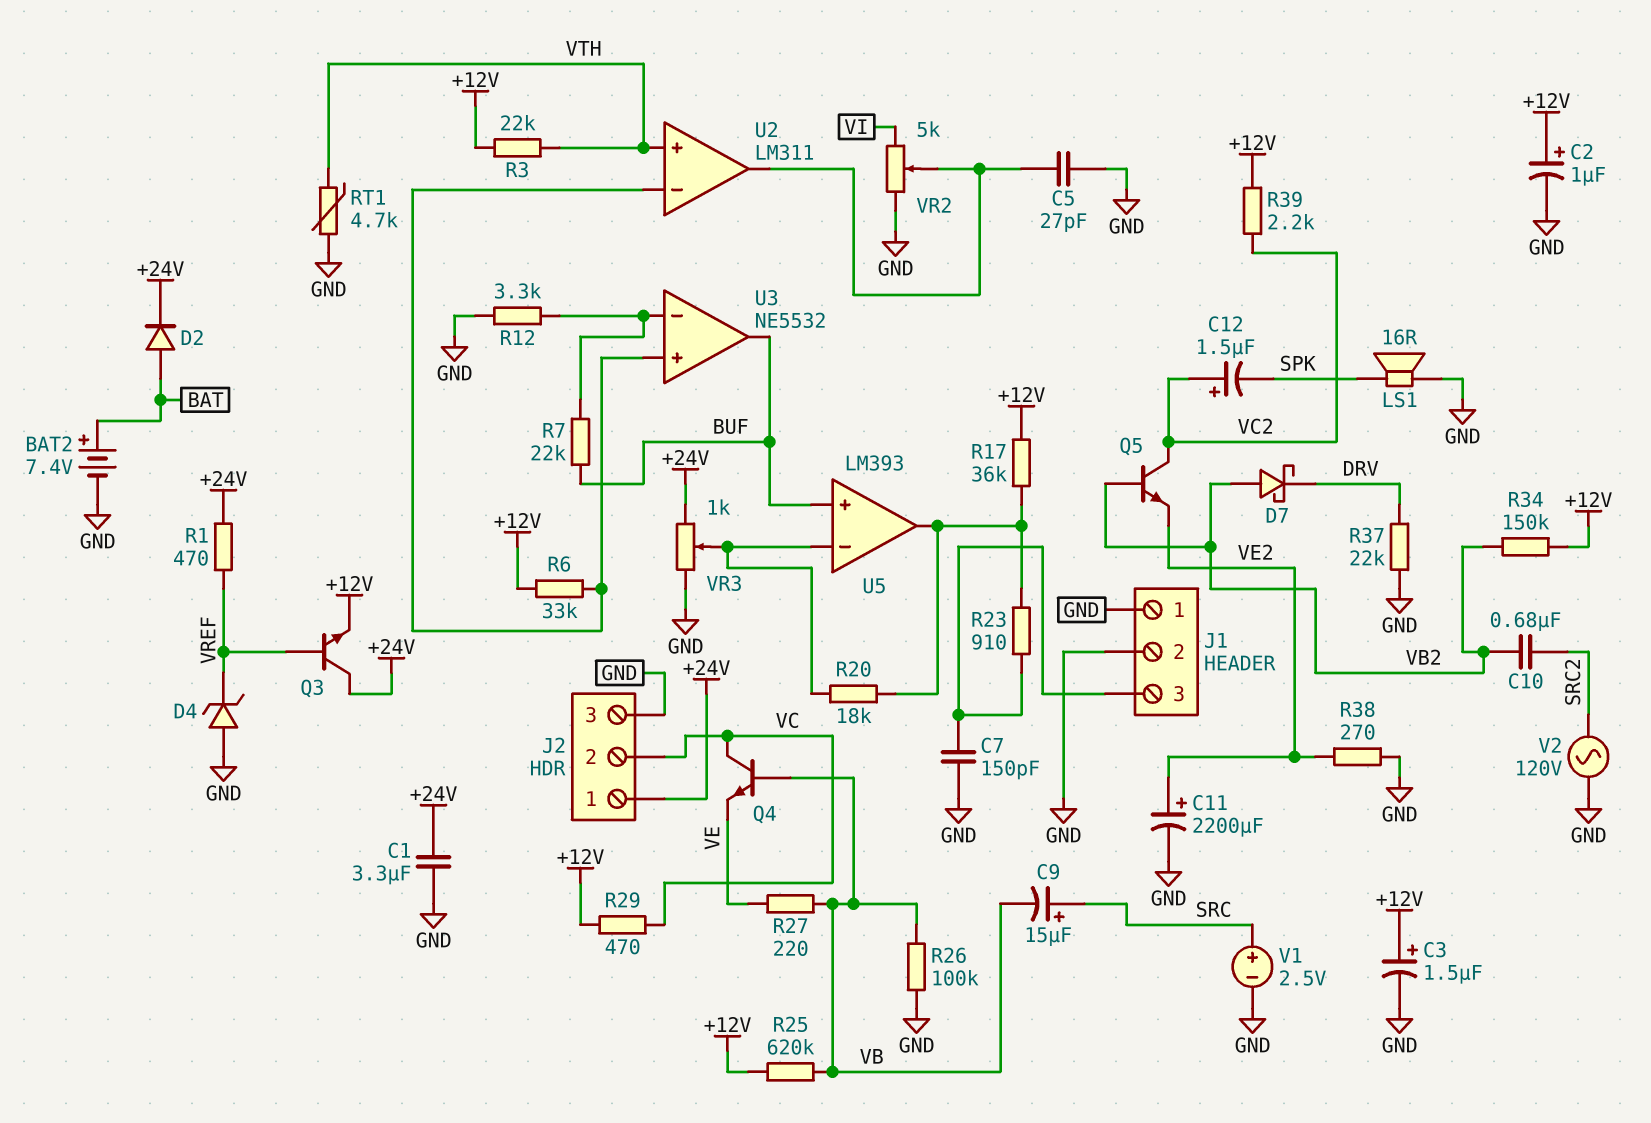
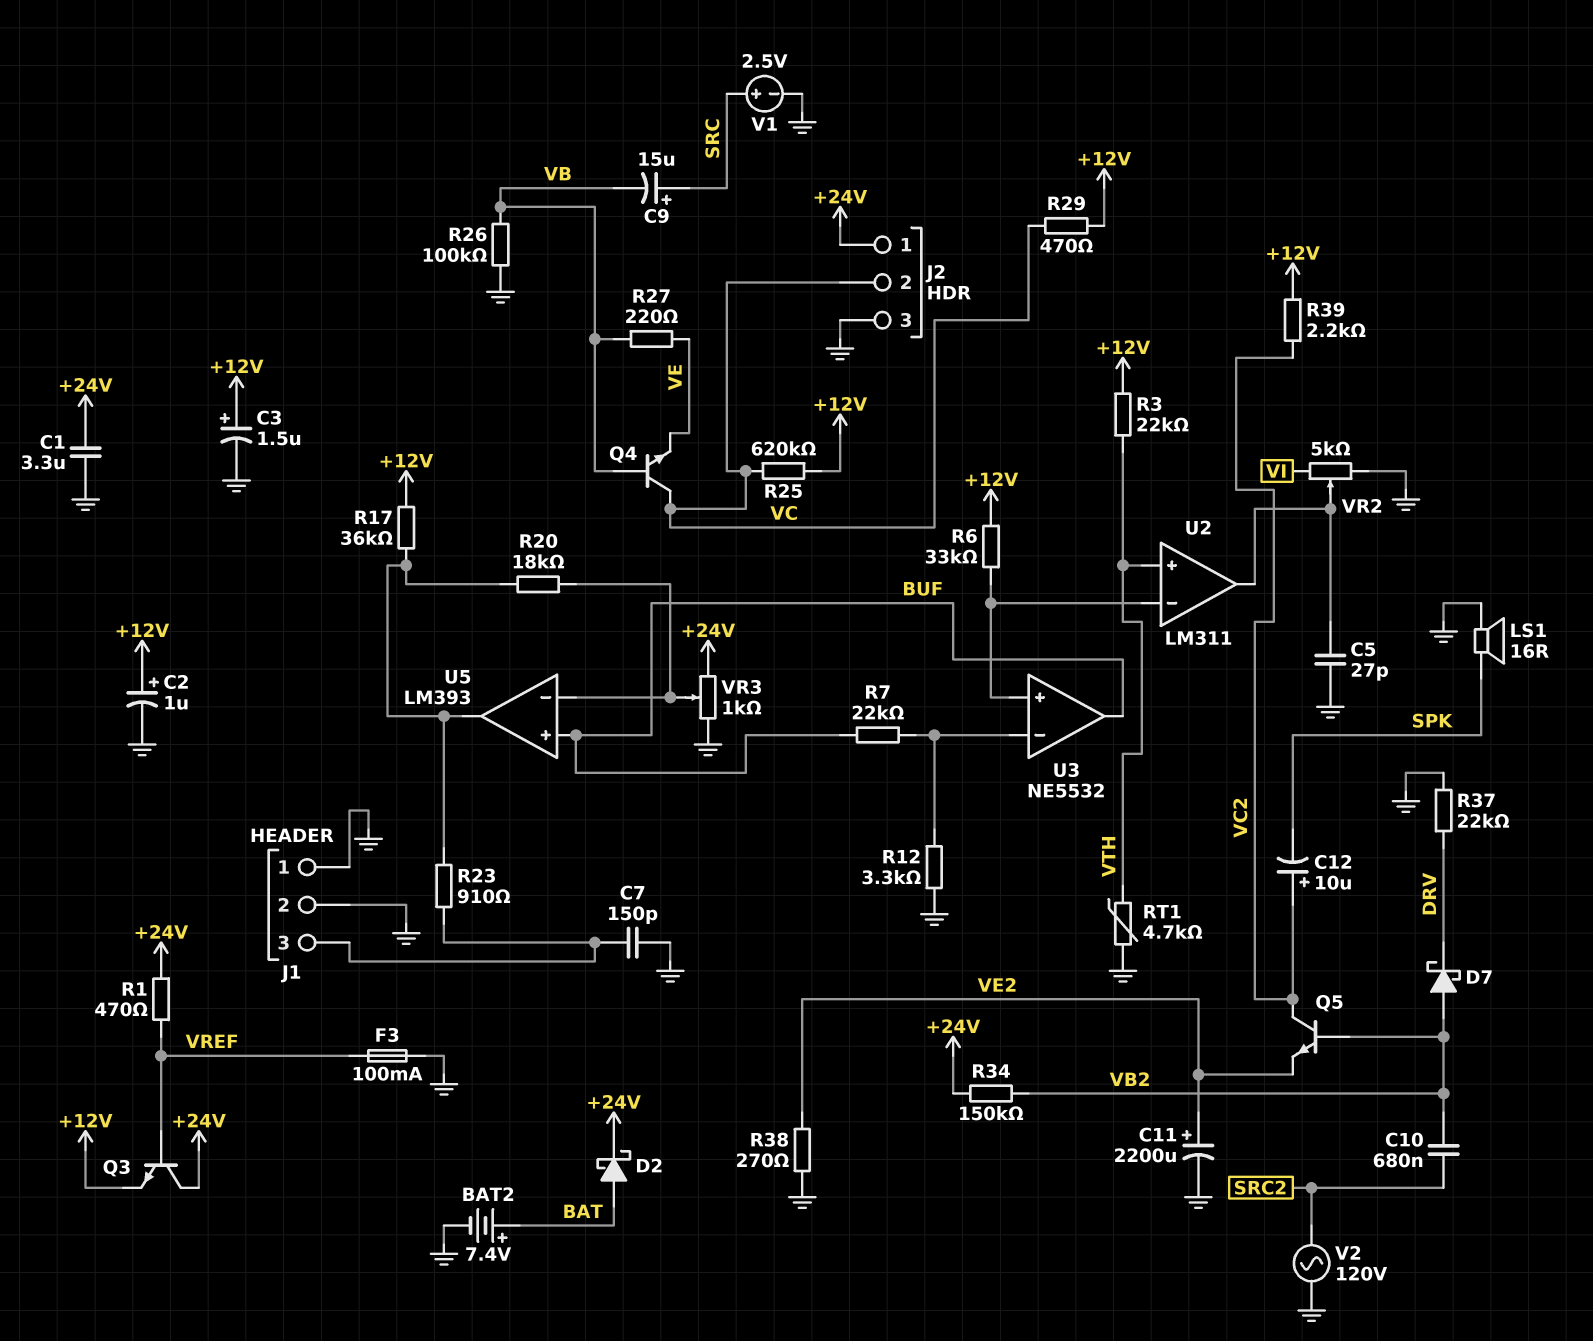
C12: 1.5uF (plus VC2, minus SPK) -> 10uF (plus VC2, minus SPK)
D2: diode (A BAT, K +24V) -> schottky (A BAT, K +24V)
D4: zener (A GND, K VREF) -> none
F3: none -> 100mA (GND, VREF)
R25: 620k (+12V, VB) -> 620k (+12V, VC)
R34: 150k (+12V, VB2) -> 150k (+24V, VB2)

